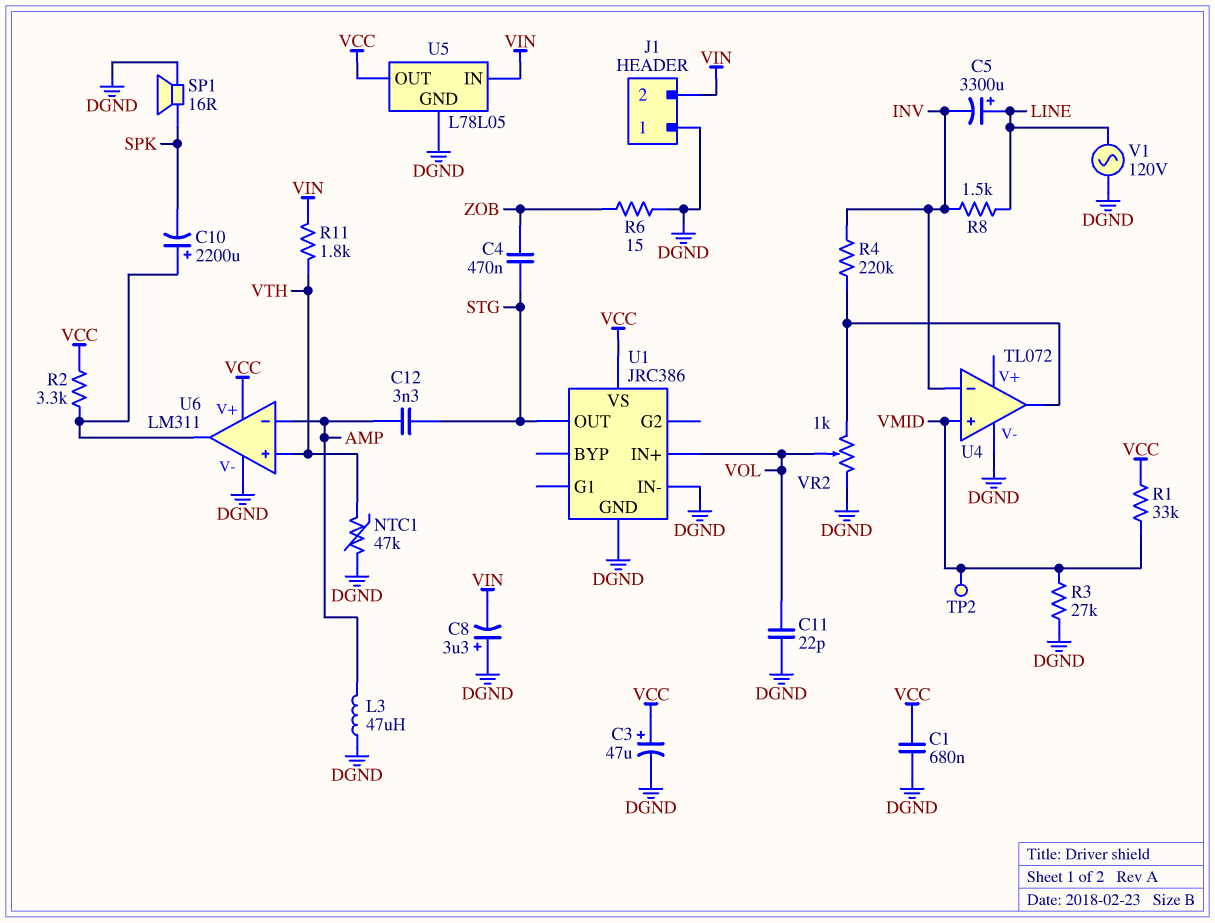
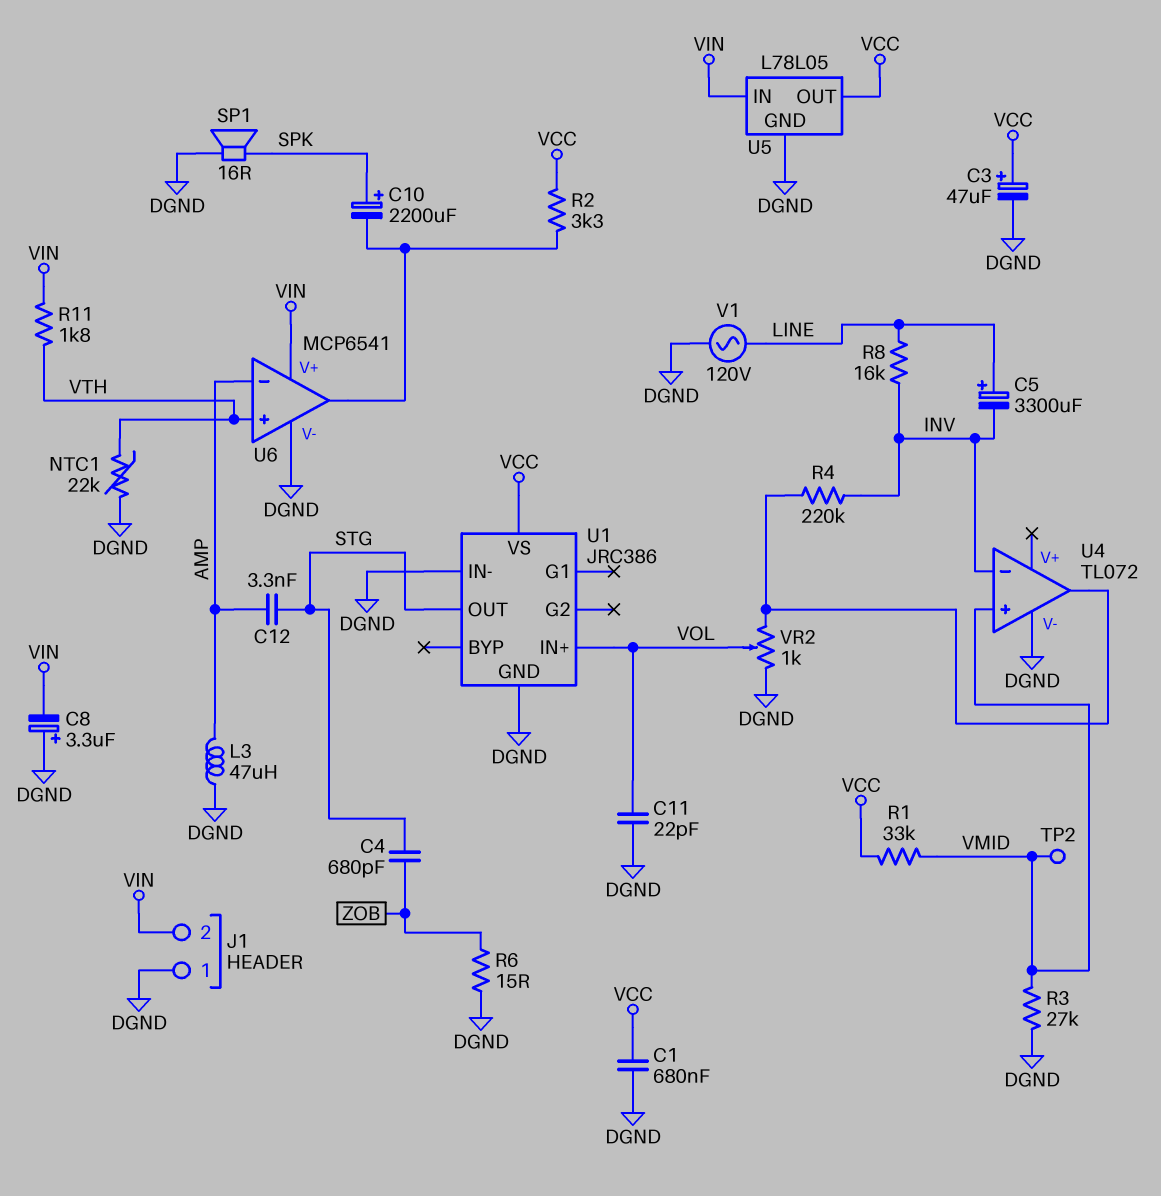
C4: 470nF (STG, ZOB) -> 680pF (STG, ZOB)
C10: 2200uF (plus U6/out, minus SPK) -> 2200uF (plus SPK, minus U6/out)
NTC1: 47k (DGND, VTH) -> 22k (DGND, VTH)
R8: 1.5k (INV, LINE) -> 16k (INV, LINE)
U6: LM311 -> MCP6541
U6 pin V+: VCC -> VIN

